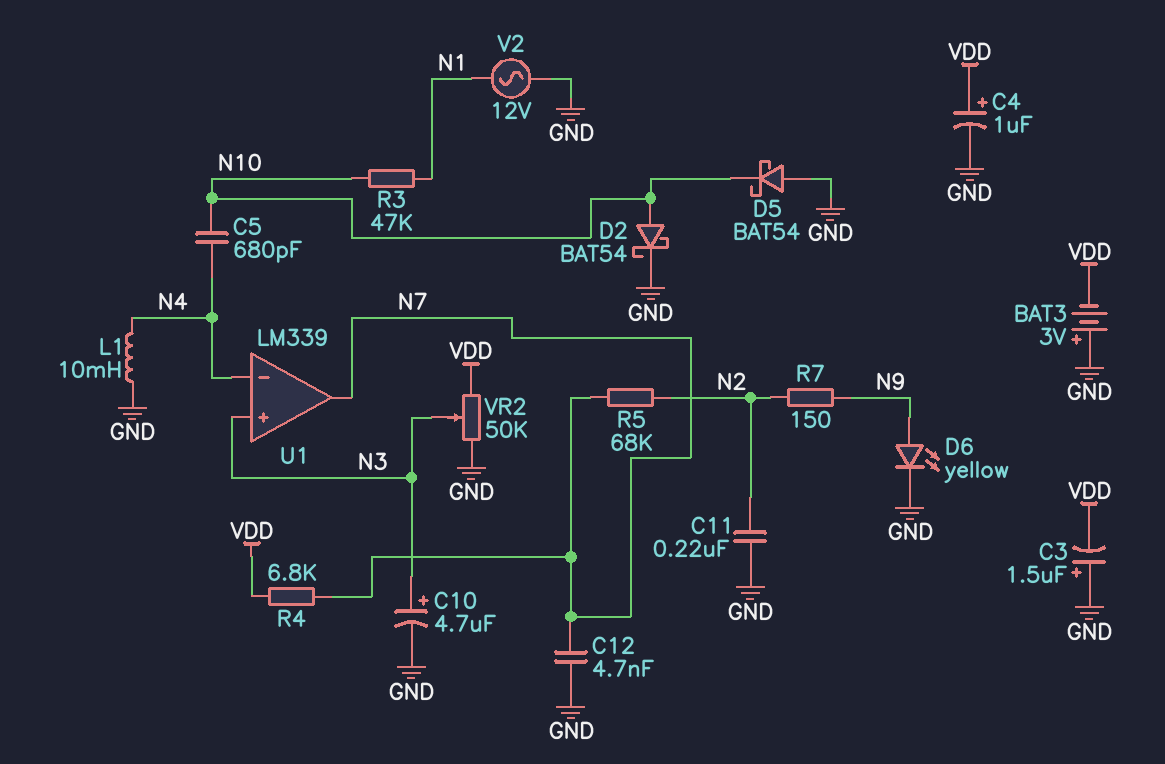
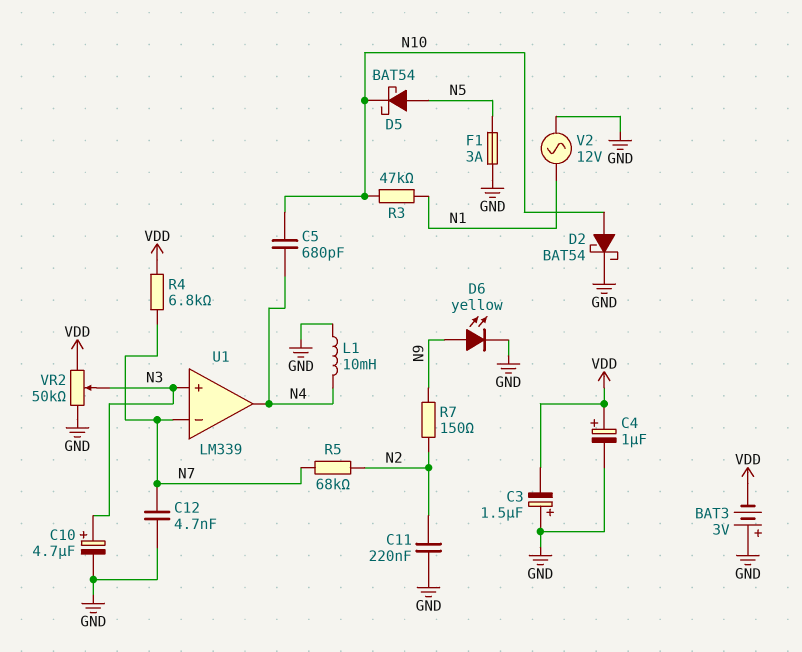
D5: schottky BAT54 (A GND, K N10) -> schottky BAT54 (A N5, K N10)
F1: none -> 3A (GND, N5)
U1 pin in-: N4 -> N7
U1 pin out: N7 -> N4

